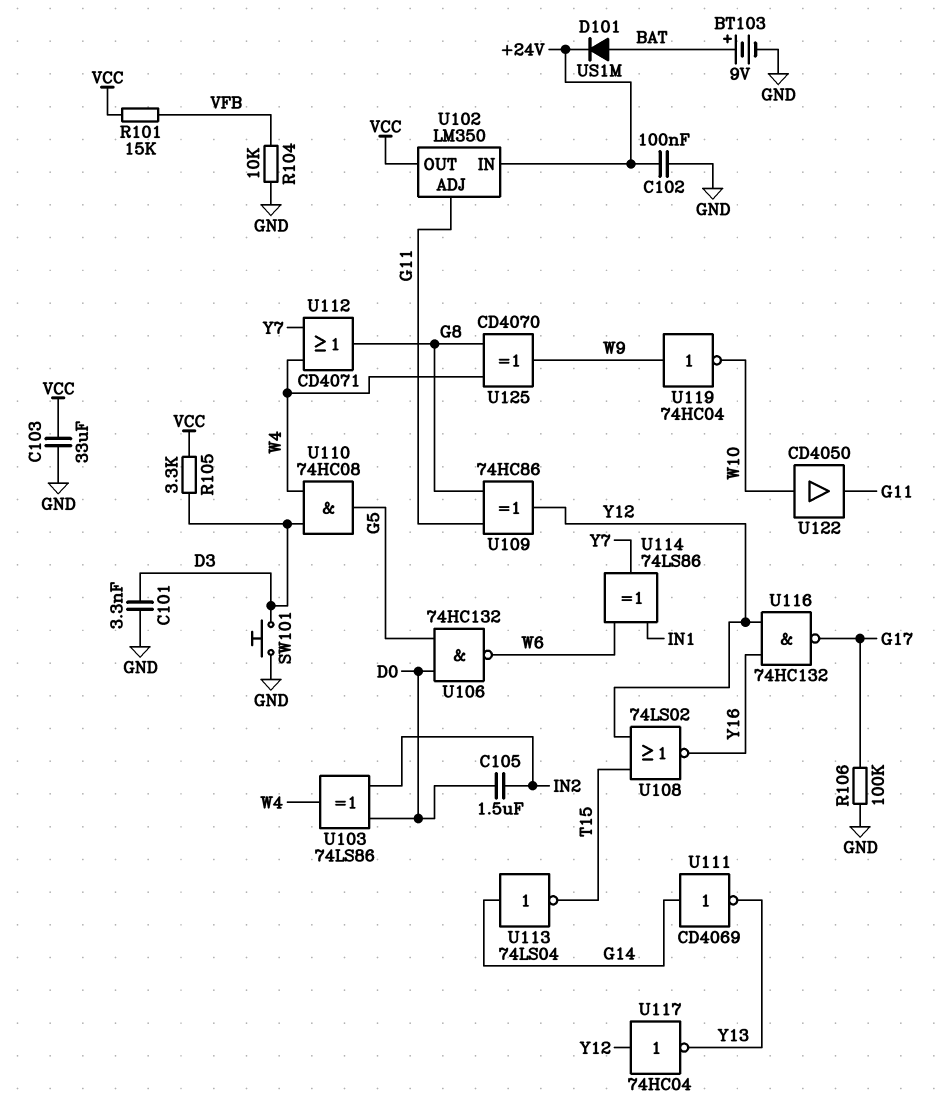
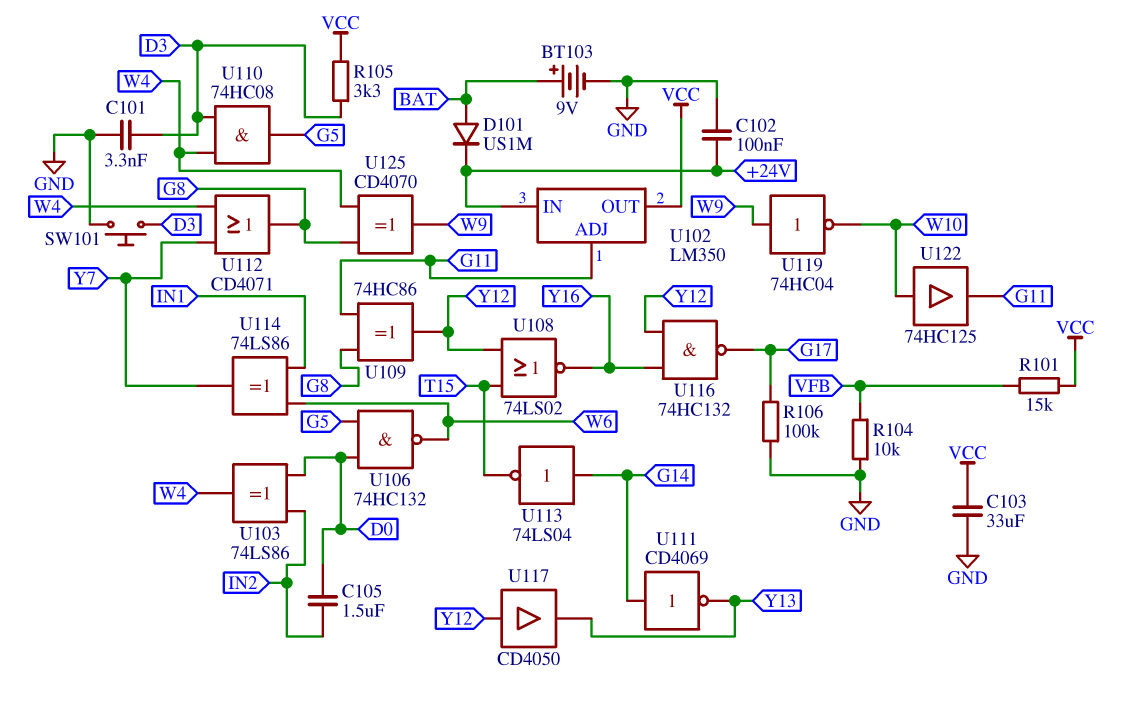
U117: NOT 74HC04 (in Y12, out Y13) -> buffer CD4050 (in Y12, out Y13)
U122: buffer CD4050 (in W10, out G11) -> buffer 74HC125 (in W10, out G11)

